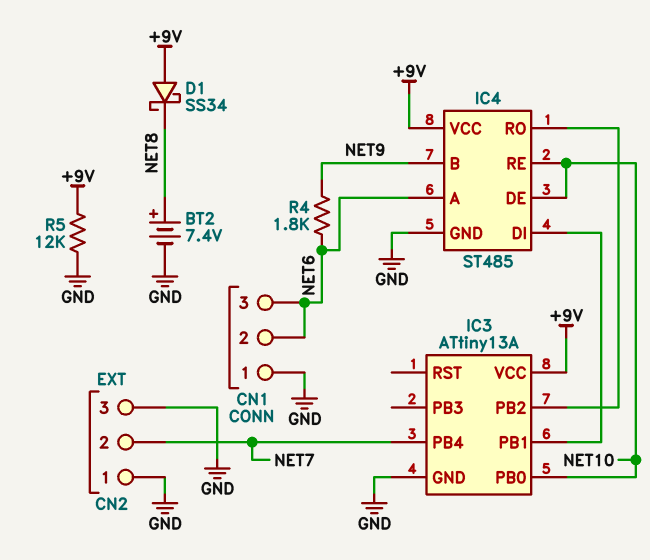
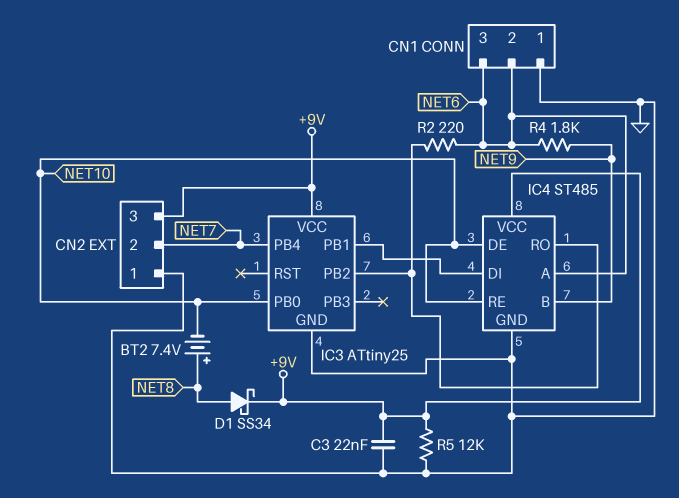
BT2: 7.4V (plus NET8, minus GND) -> 7.4V (plus NET8, minus NET10)
C3: none -> 22nF (+9V, GND)
CN2 pin 3: GND -> +9V
D1: schottky SS34 (A +9V, K NET8) -> schottky SS34 (A NET8, K +9V)
IC3: ATtiny13A -> ATtiny25
R2: none -> 220 (IC3/PB2, NET6)

